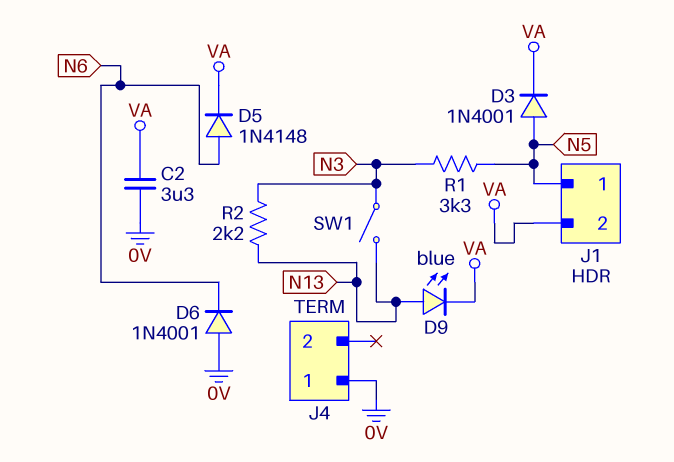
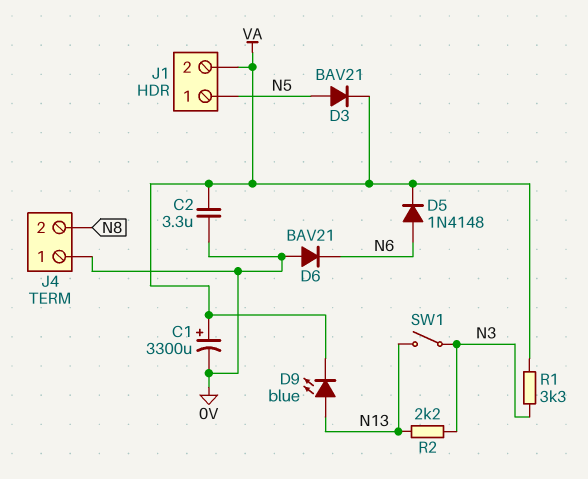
C1: none -> 3300uF (plus VA, minus 0V)
D3: diode 1N4001 (A N5, K VA) -> diode BAV21 (A N5, K VA)
D6: diode 1N4001 (A 0V, K N6) -> diode BAV21 (A 0V, K N6)
J4 pin 2: none -> N8
R1: 3.3k (N3, N5) -> 3.3k (N3, VA)

